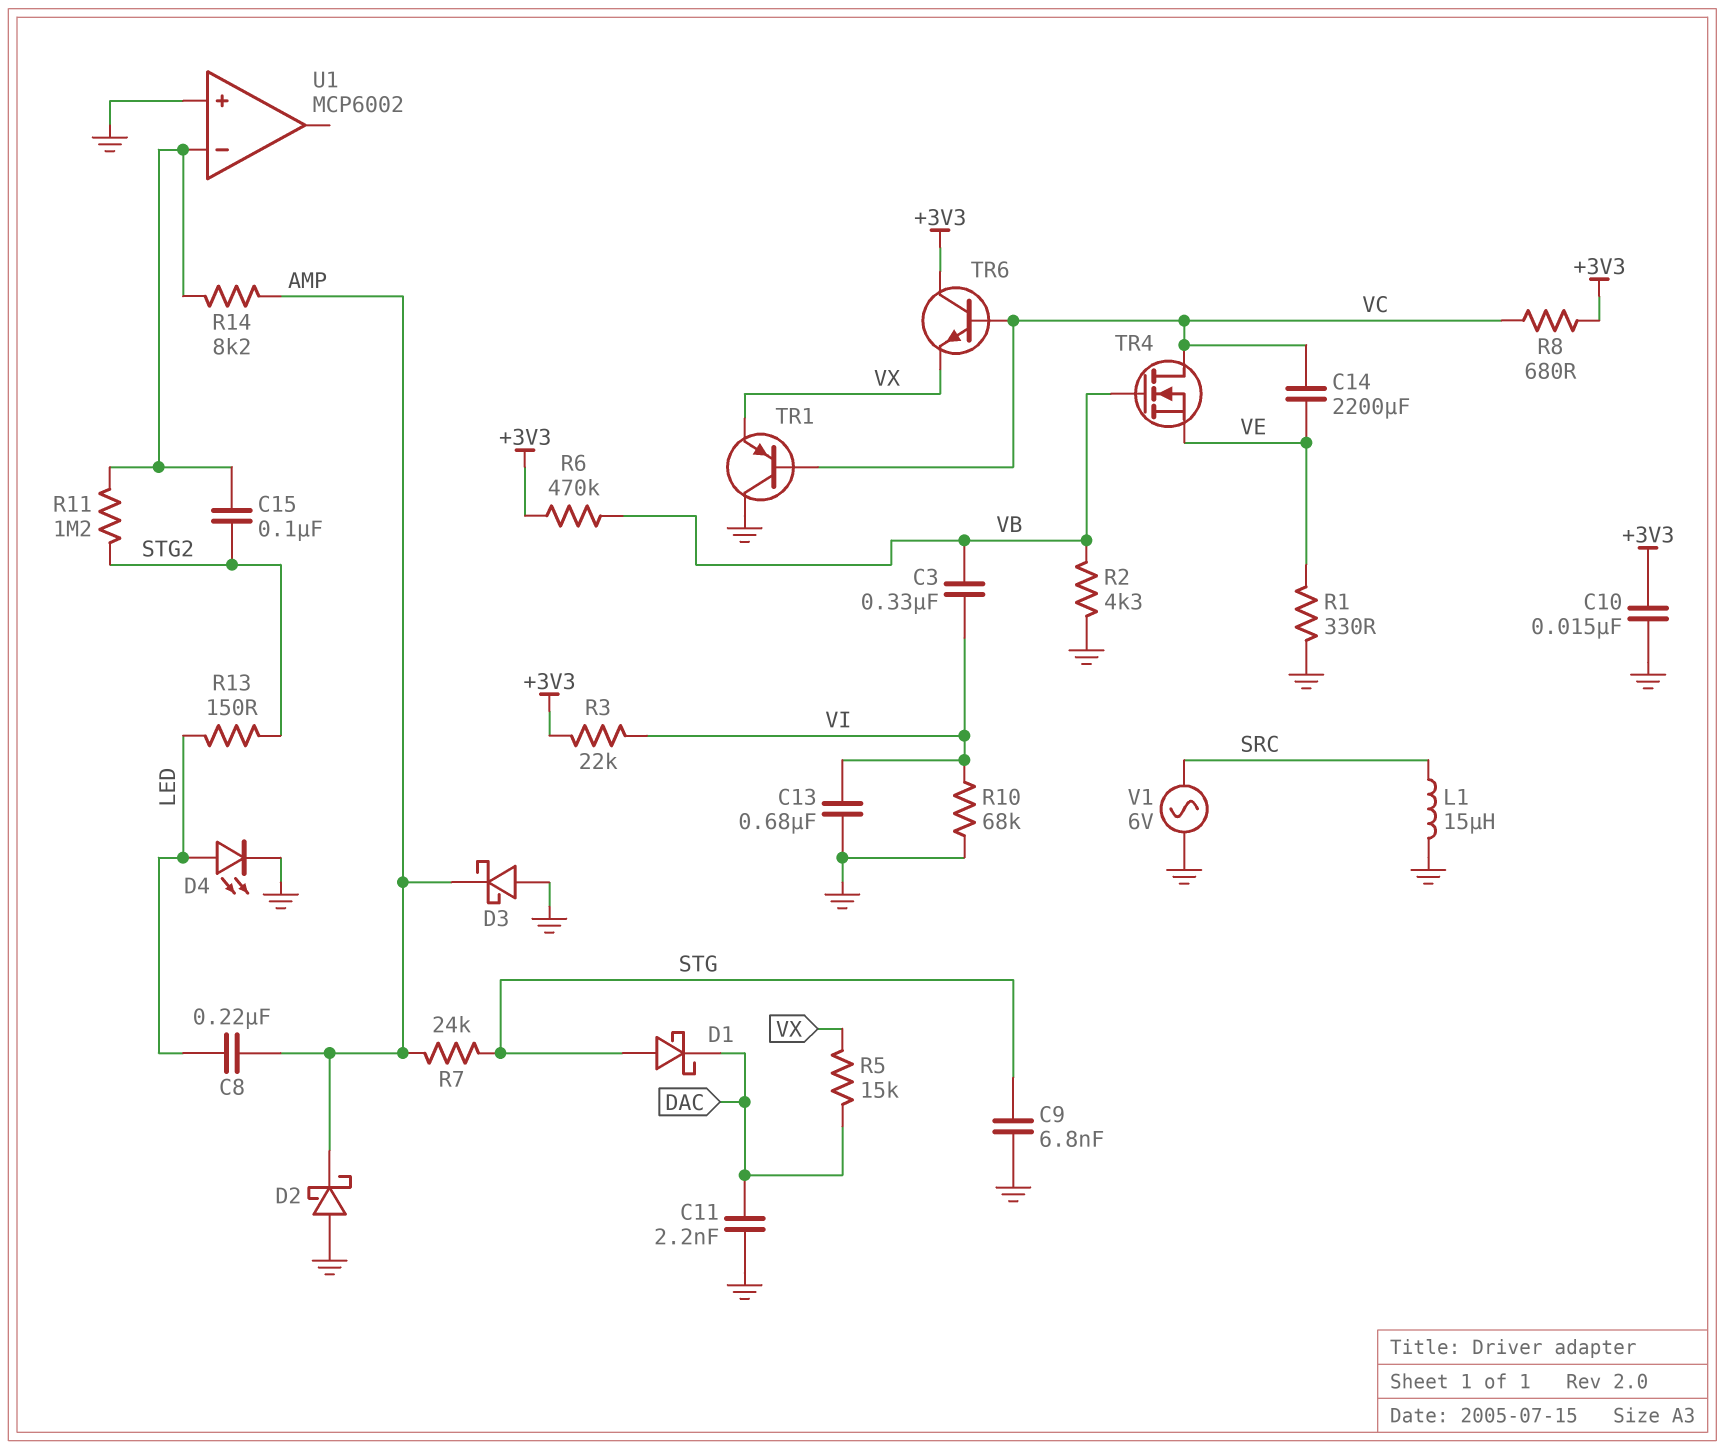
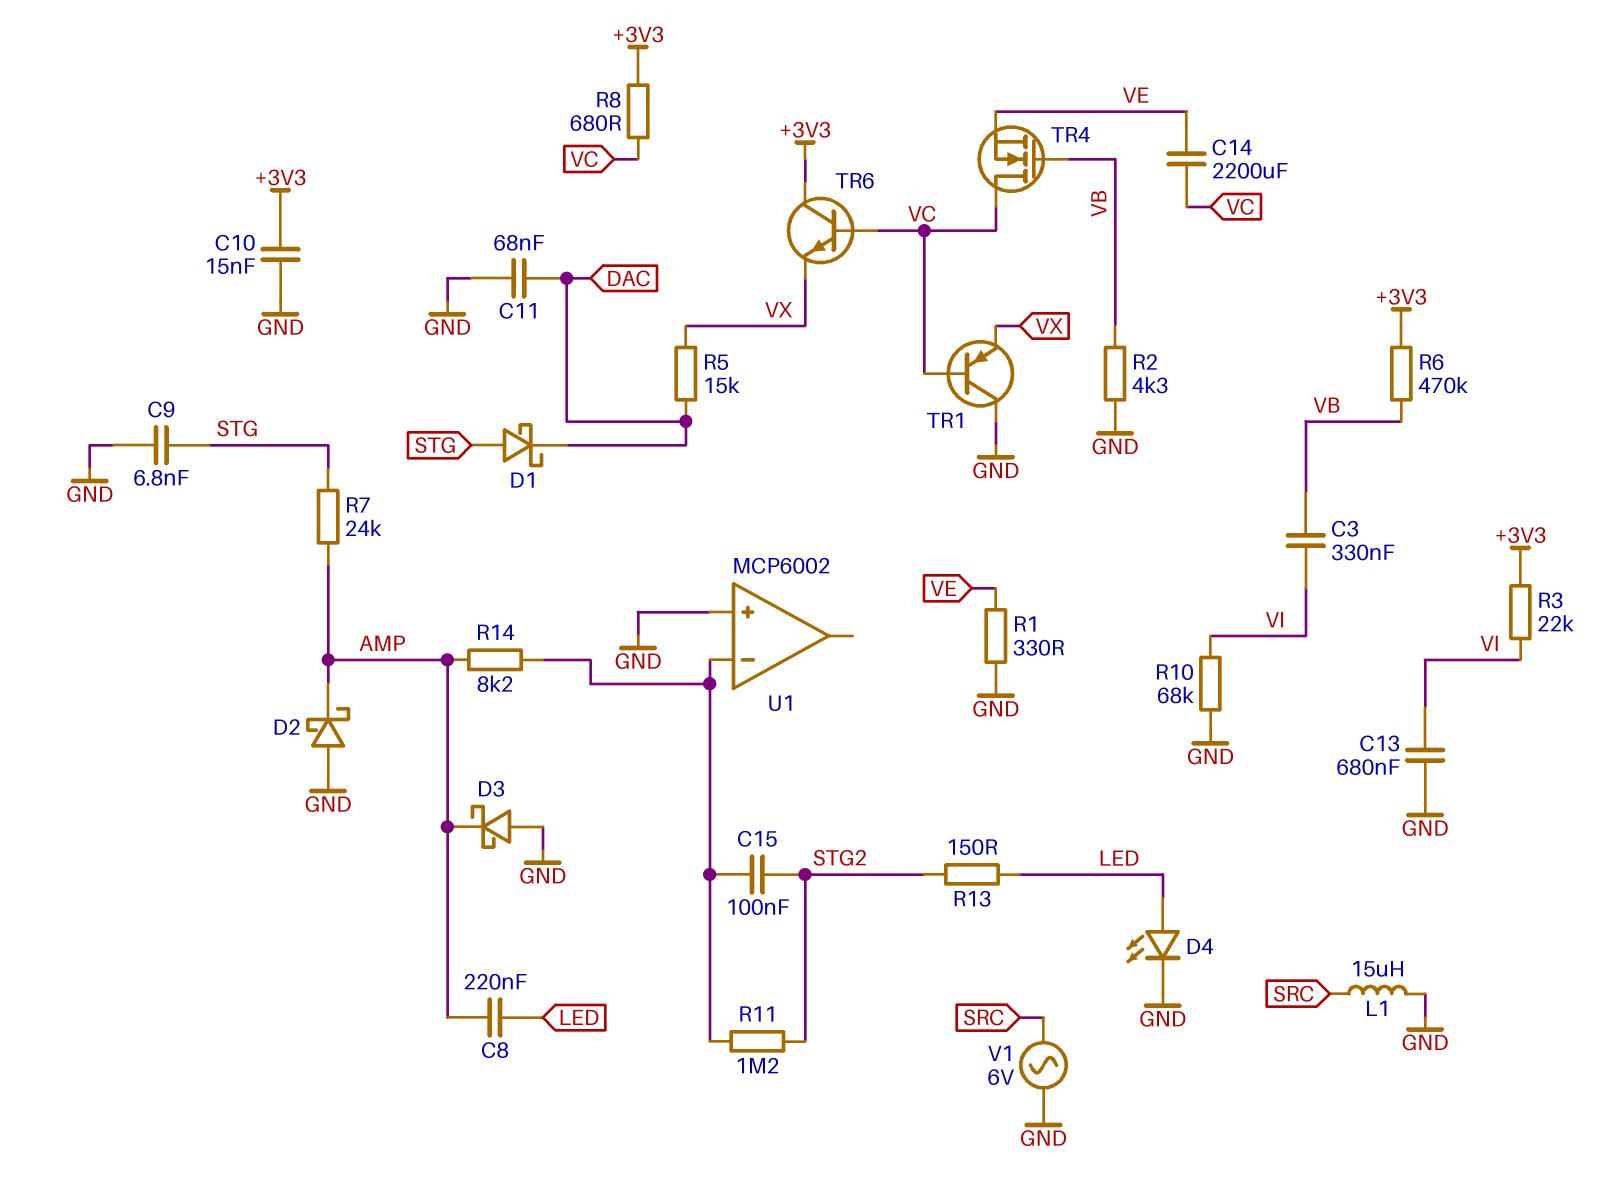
C11: 2.2nF (DAC, GND) -> 68nF (DAC, GND)

